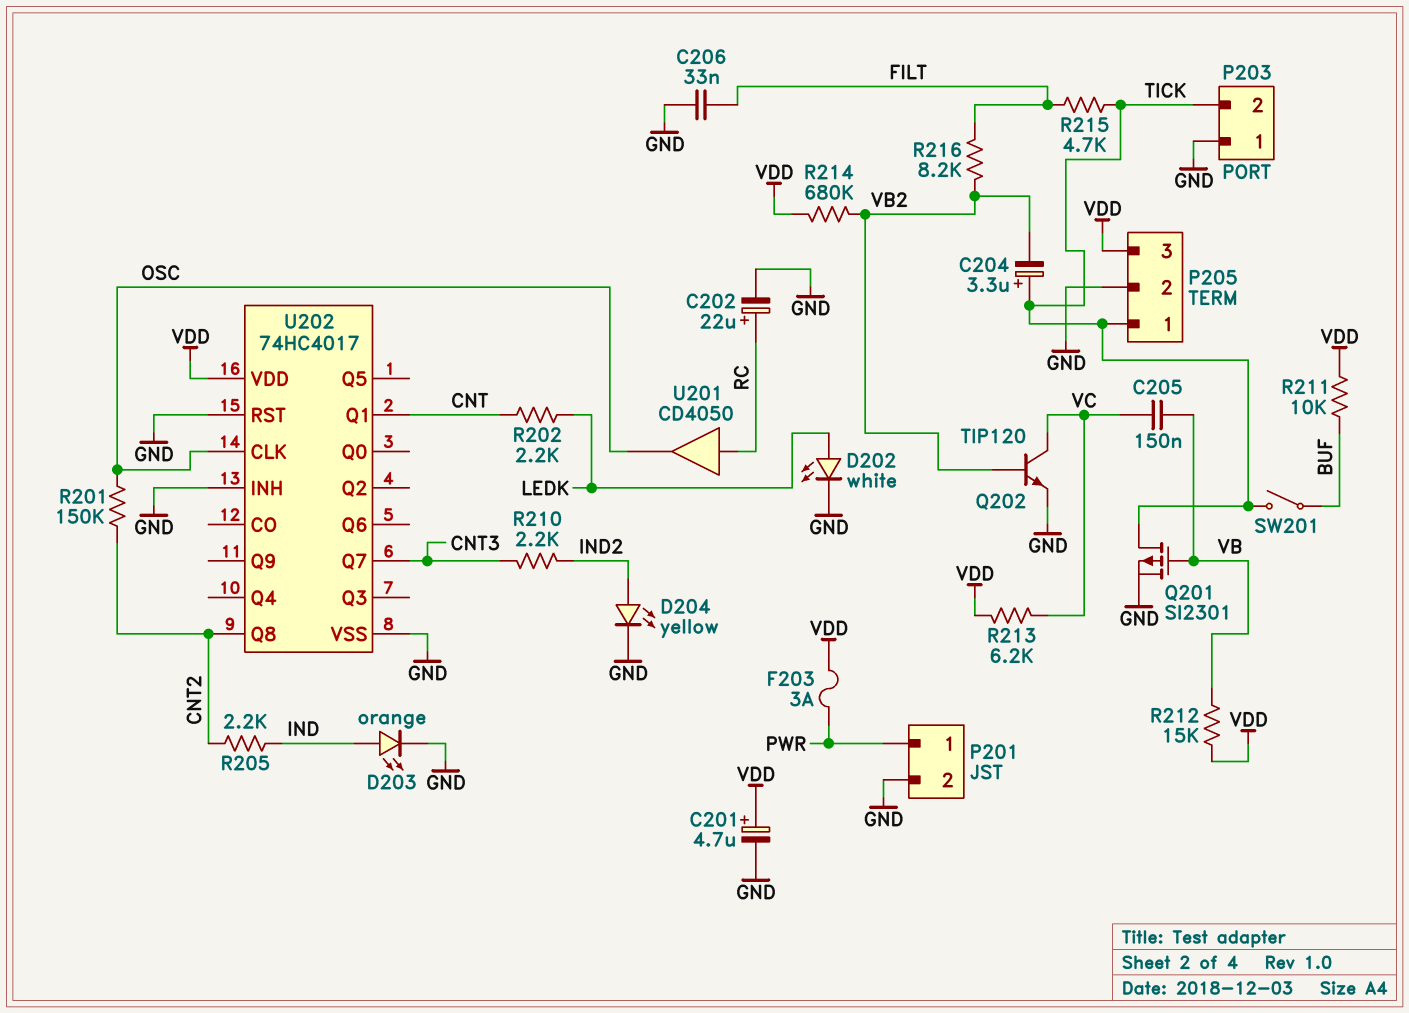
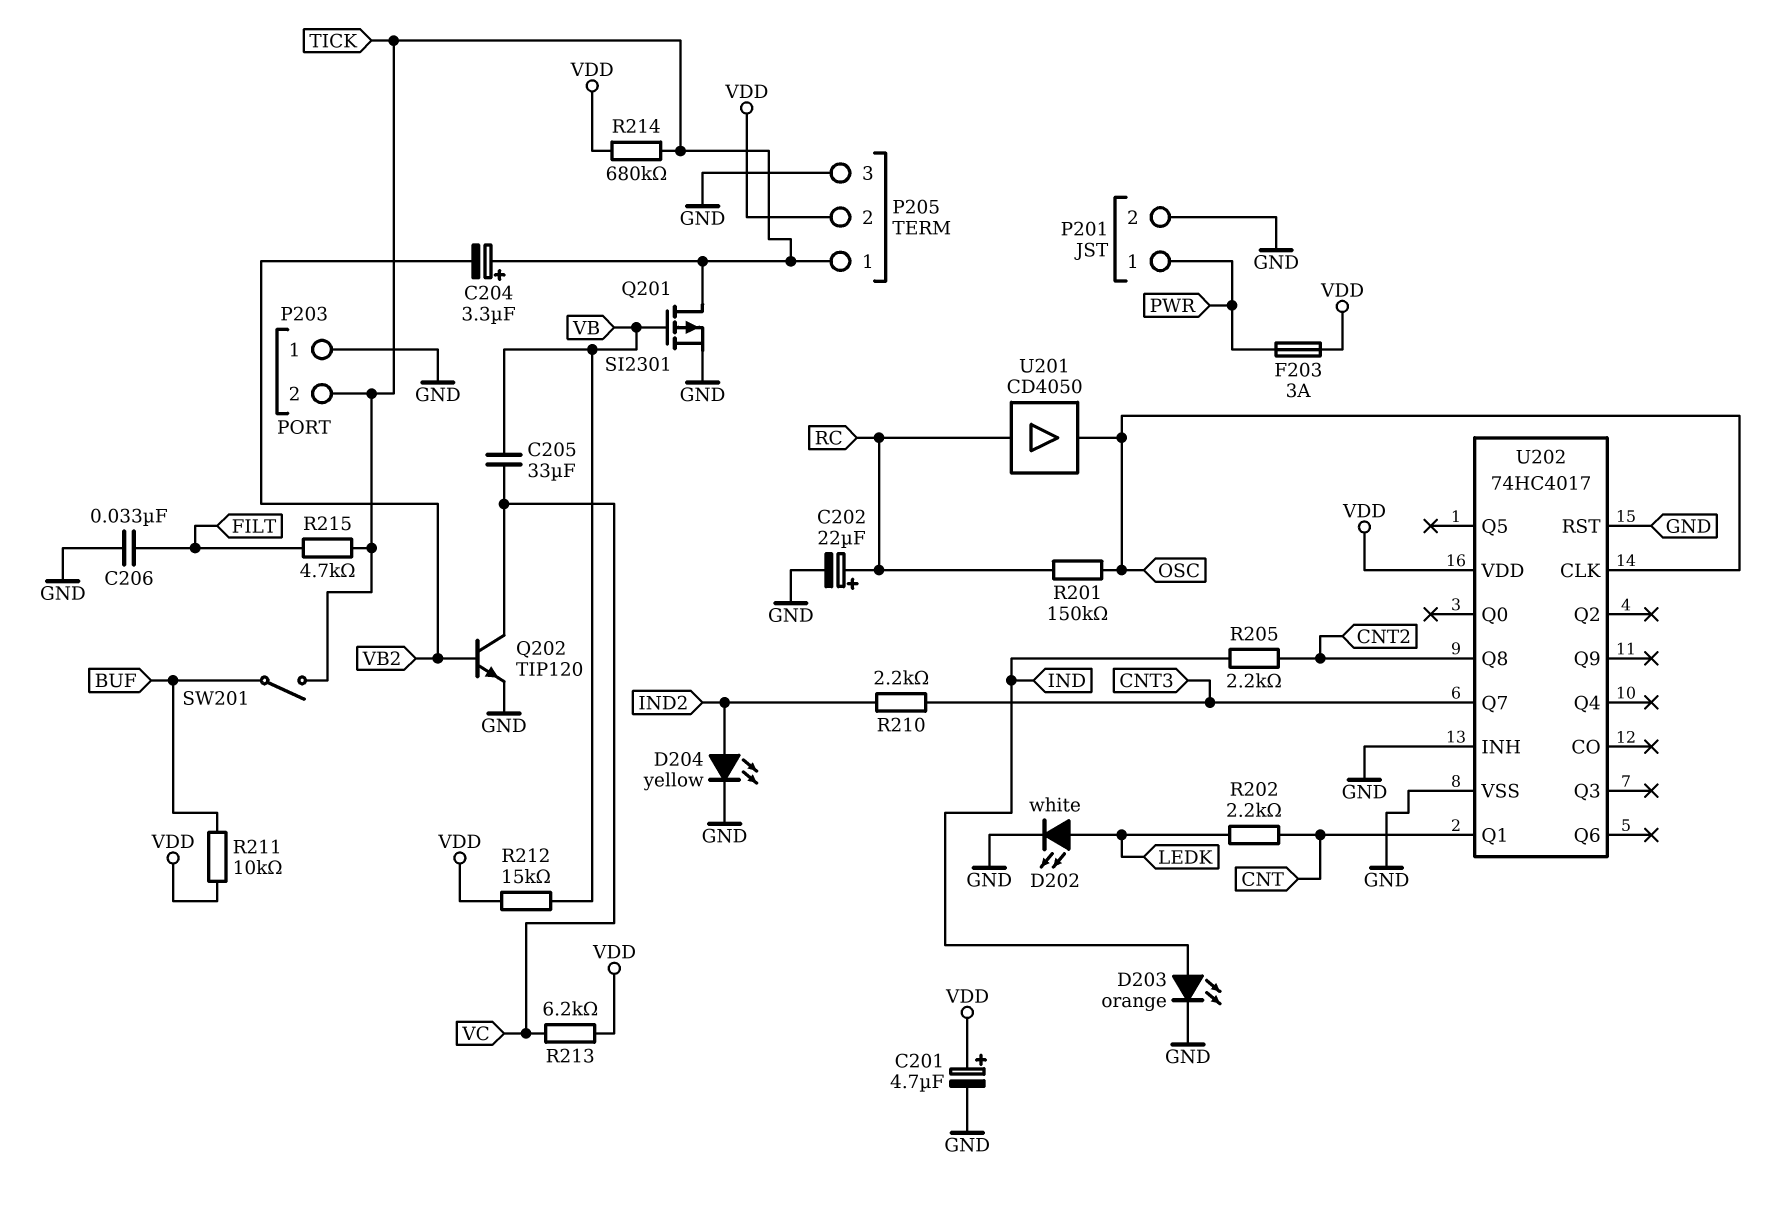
C205: 150nF (VB, VC) -> 33uF (VB, VC)
P205 pin 2: GND -> VDD
P205 pin 3: VDD -> GND
R201: 150k (CNT2, OSC) -> 150k (OSC, RC)
R214: 680k (VB2, VDD) -> 680k (TICK, VDD)
R216: 8.2k (FILT, VB2) -> none

